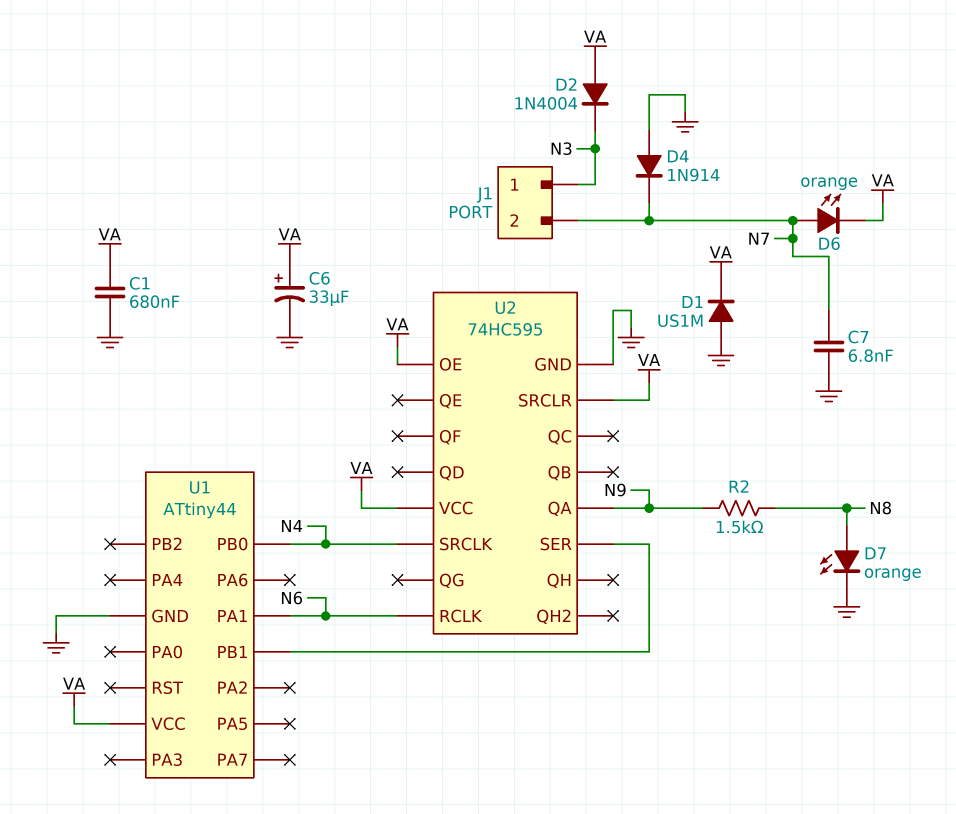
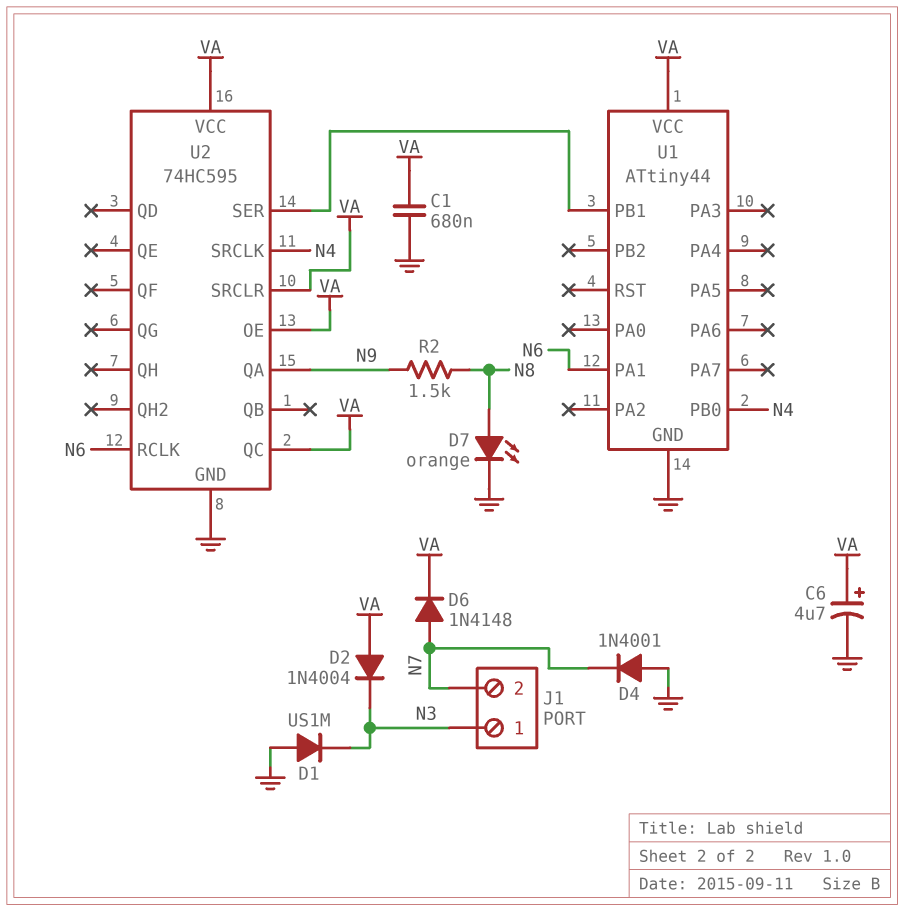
C6: 33uF (plus VA, minus GND) -> 4.7uF (plus VA, minus GND)
C7: 6.8nF (GND, N7) -> none
D1: diode US1M (A GND, K VA) -> diode US1M (A GND, K N3)
D4: diode 1N914 (A GND, K N7) -> diode 1N4001 (A GND, K N7)
D6: LED orange (A N7, K VA) -> diode 1N4148 (A N7, K VA)
U2 pin QC: none -> VA

